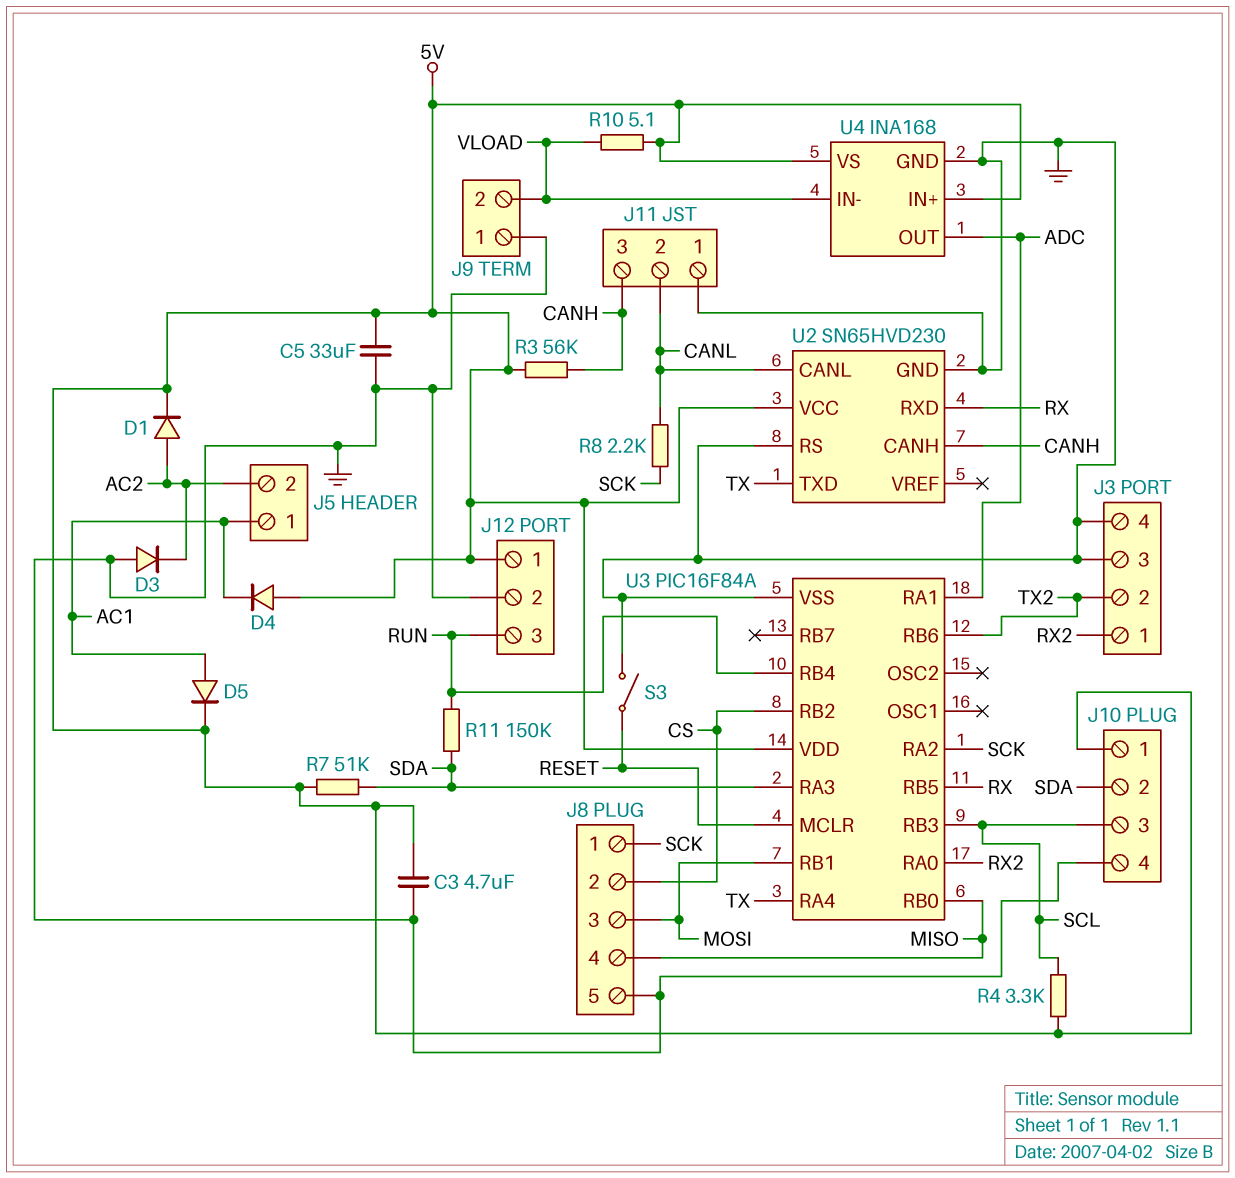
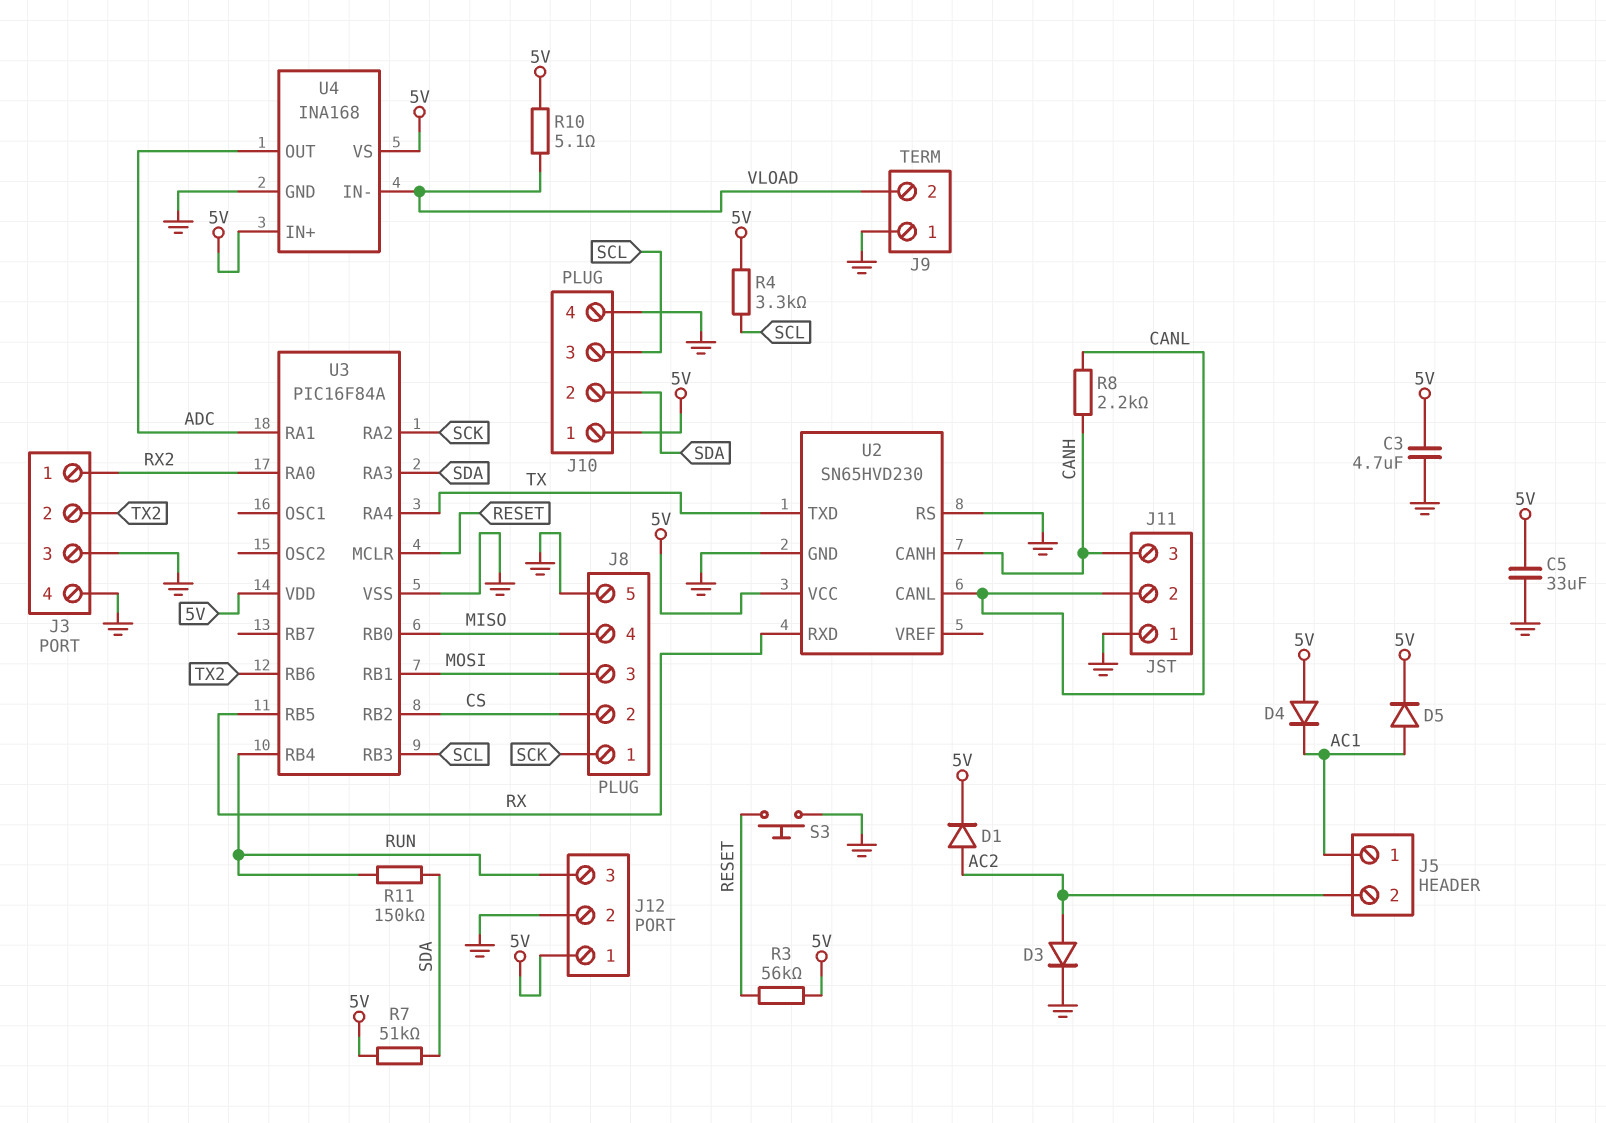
D3: diode (A GND, K AC2) -> diode (A AC2, K GND)
R3: 56k (5V, CANH) -> 56k (5V, RESET)
R8: 2.2k (CANL, SCK) -> 2.2k (CANH, CANL)
S3: switch (GND, RESET) -> button (GND, RESET)

